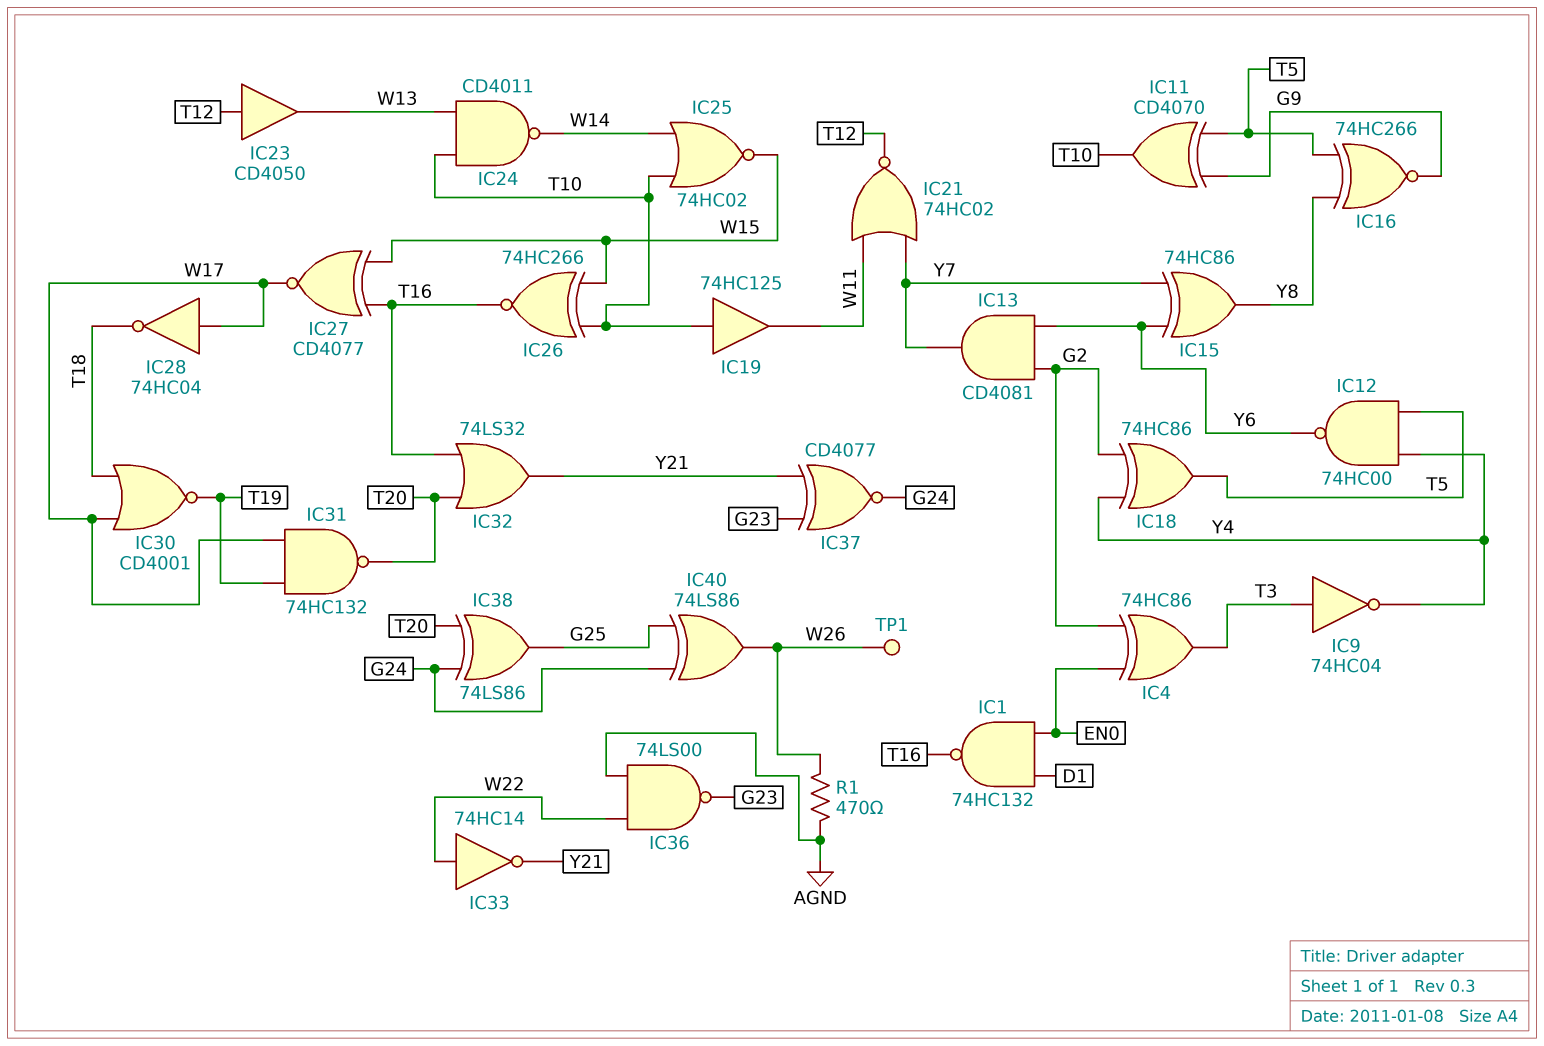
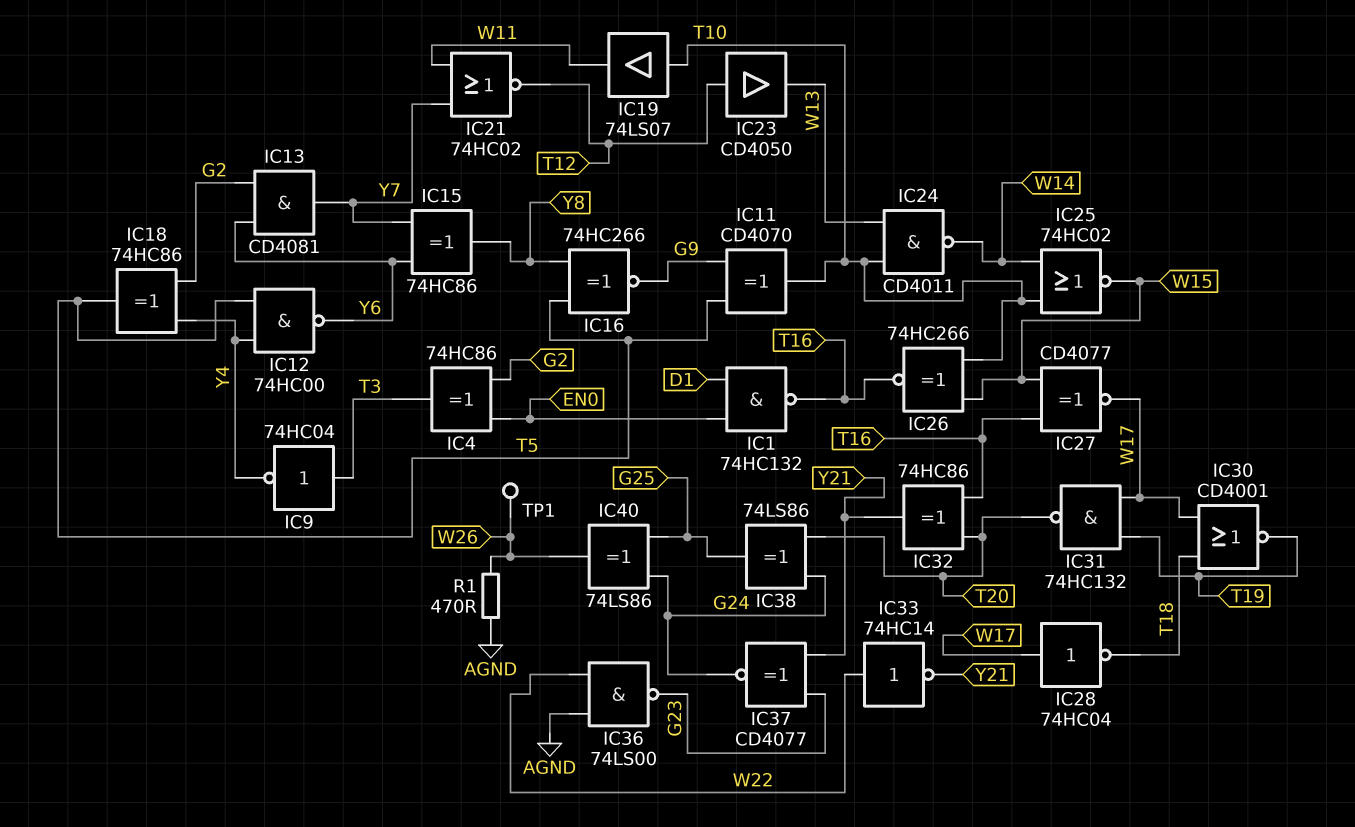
IC19: buffer 74HC125 (in T10, out W11) -> buffer 74LS07 (in T10, out W11)
IC32: OR 74LS32 (in T16, in T20, out Y21) -> XOR 74HC86 (in T16, in T20, out Y21)

